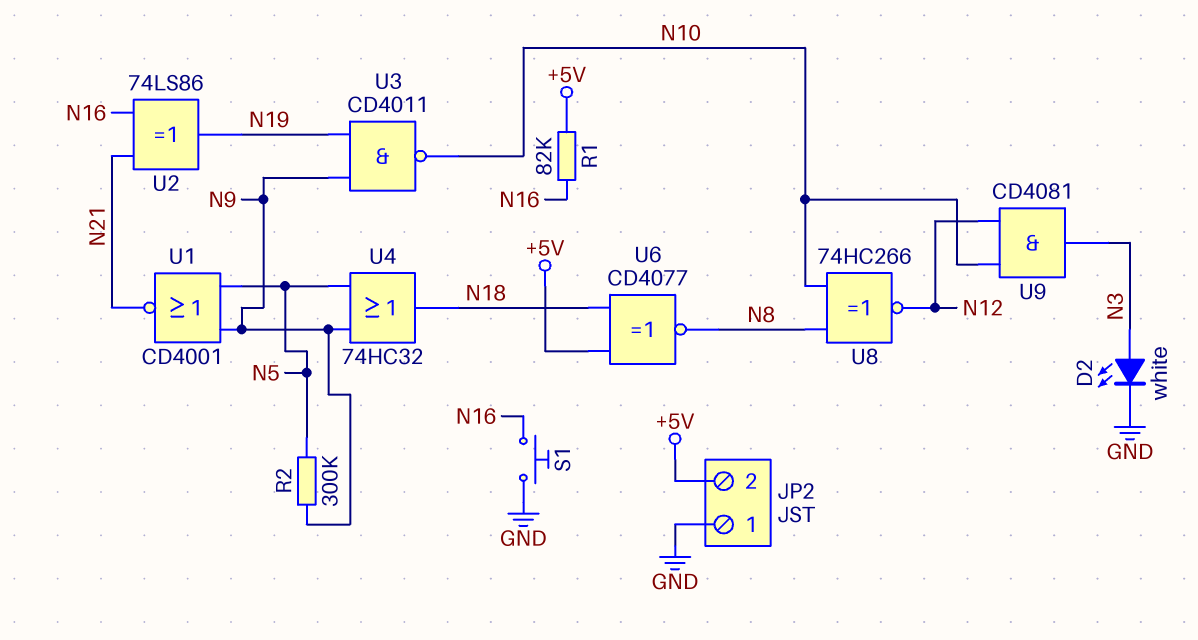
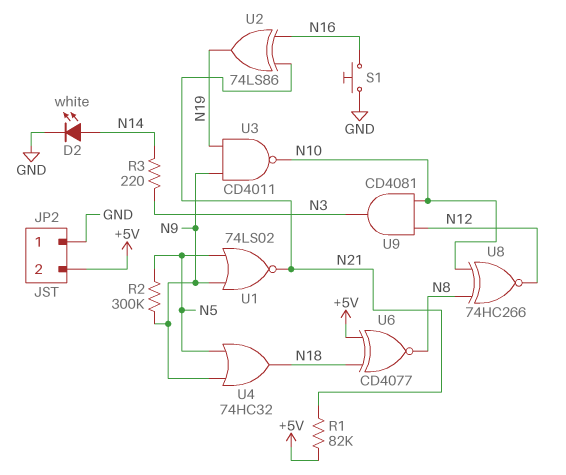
D2: LED white (A N3, K GND) -> LED white (A N14, K GND)
R1: 82k (+5V, N16) -> 82k (+5V, N21)
R3: none -> 220 (N3, N14)
U1: NOR CD4001 (in N5, in N9, out N21) -> NOR 74LS02 (in N5, in N9, out N21)

